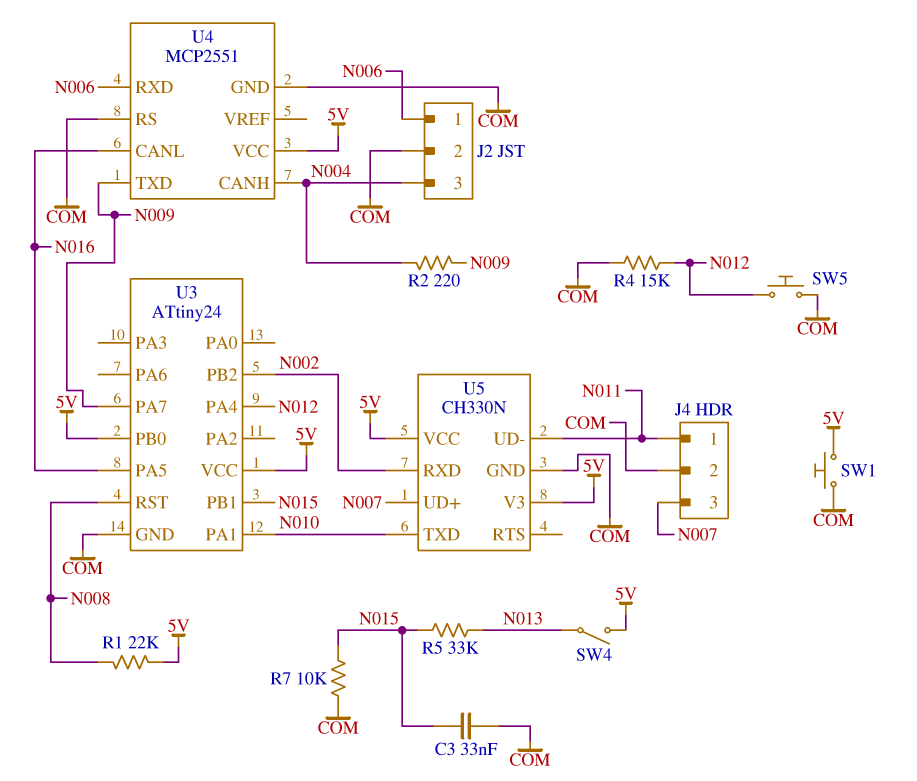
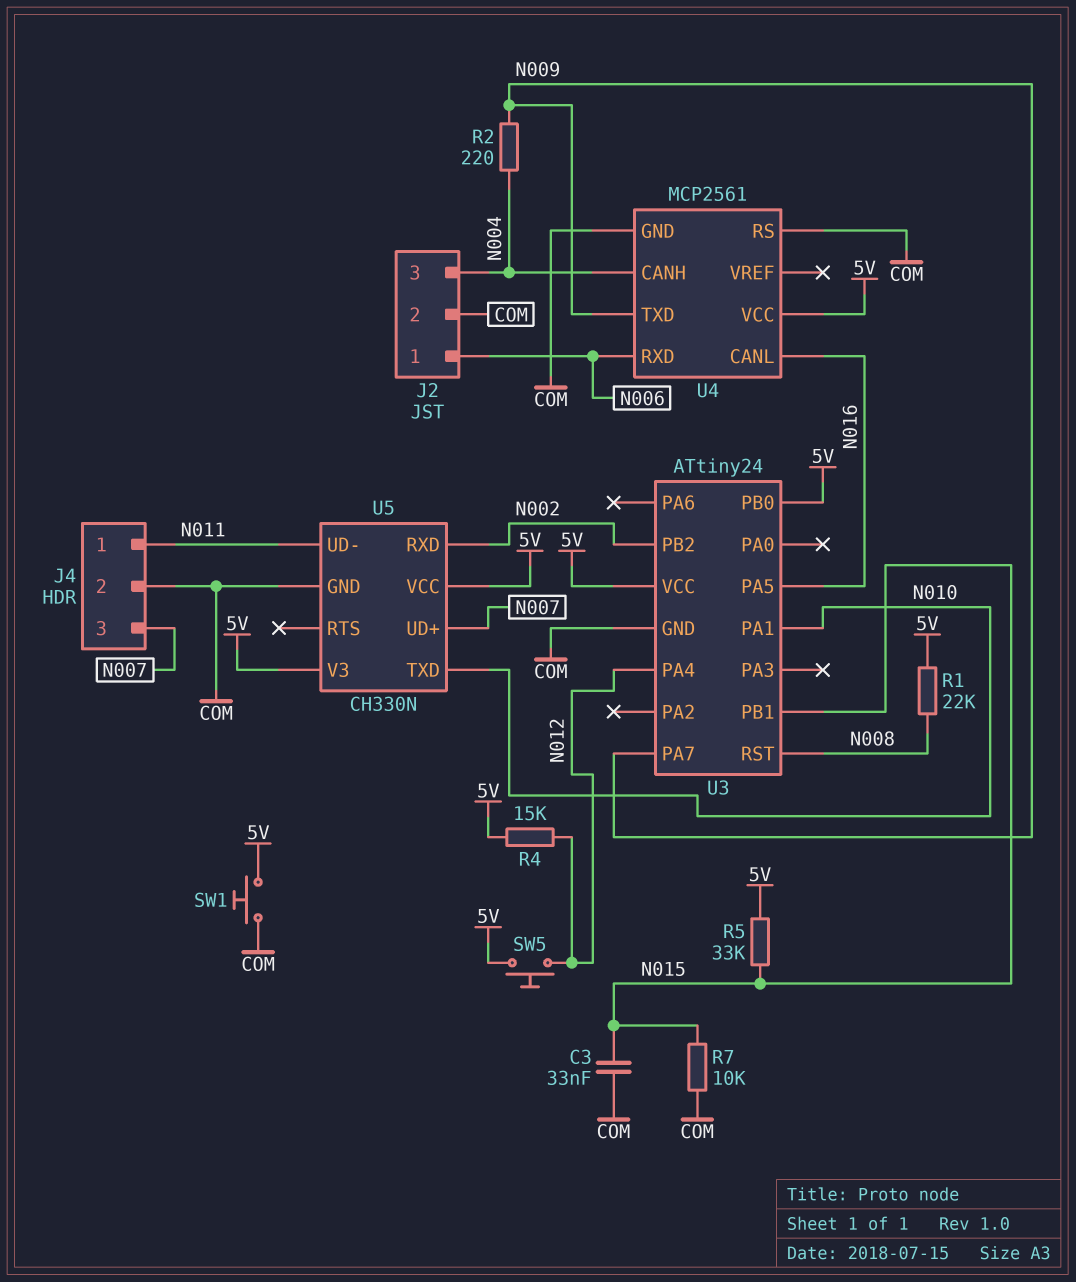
R4: 15k (COM, N012) -> 15k (5V, N012)
R5: 33k (N013, N015) -> 33k (5V, N015)
SW4: switch (5V, N013) -> none
SW5: button (COM, N012) -> button (5V, N012)
U4: MCP2551 -> MCP2561

